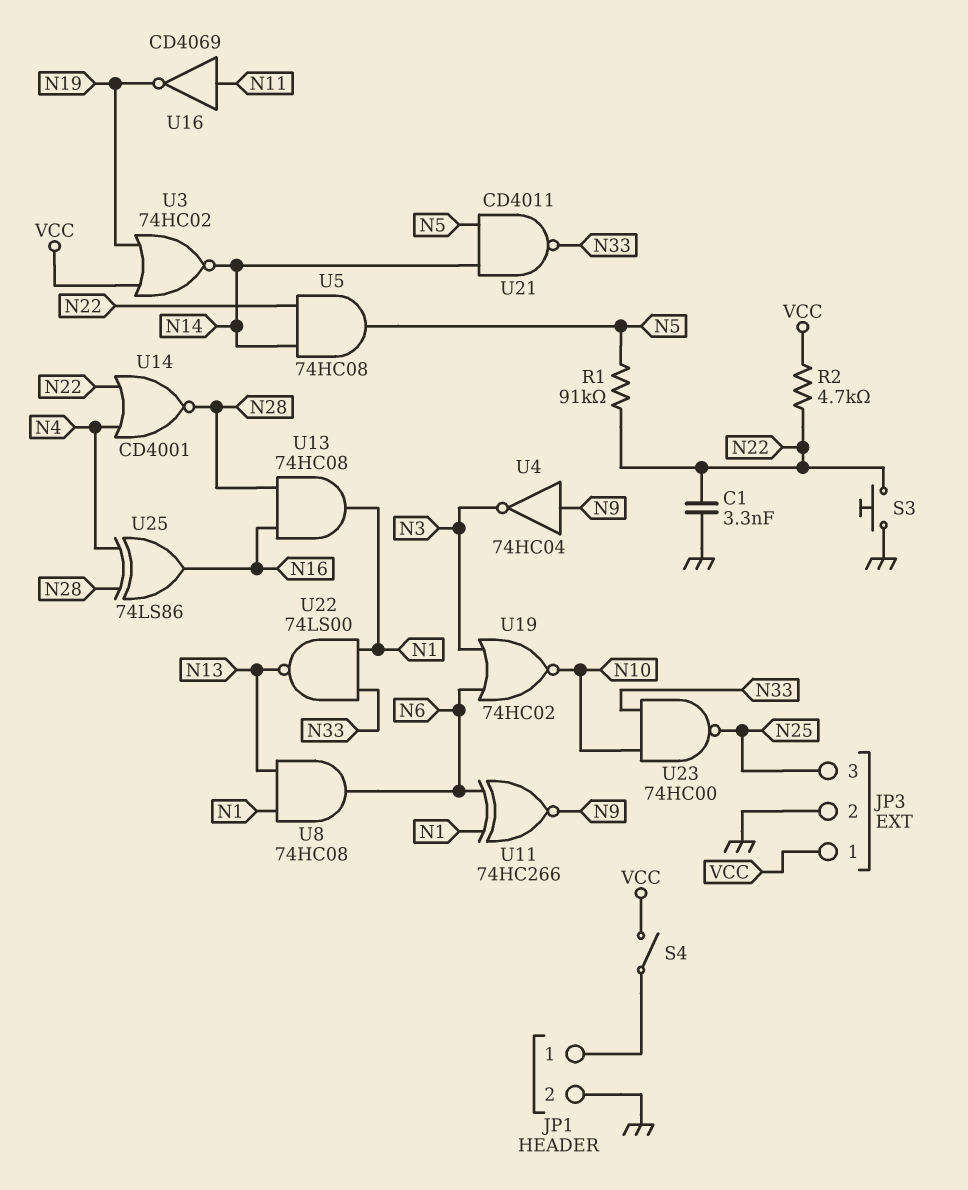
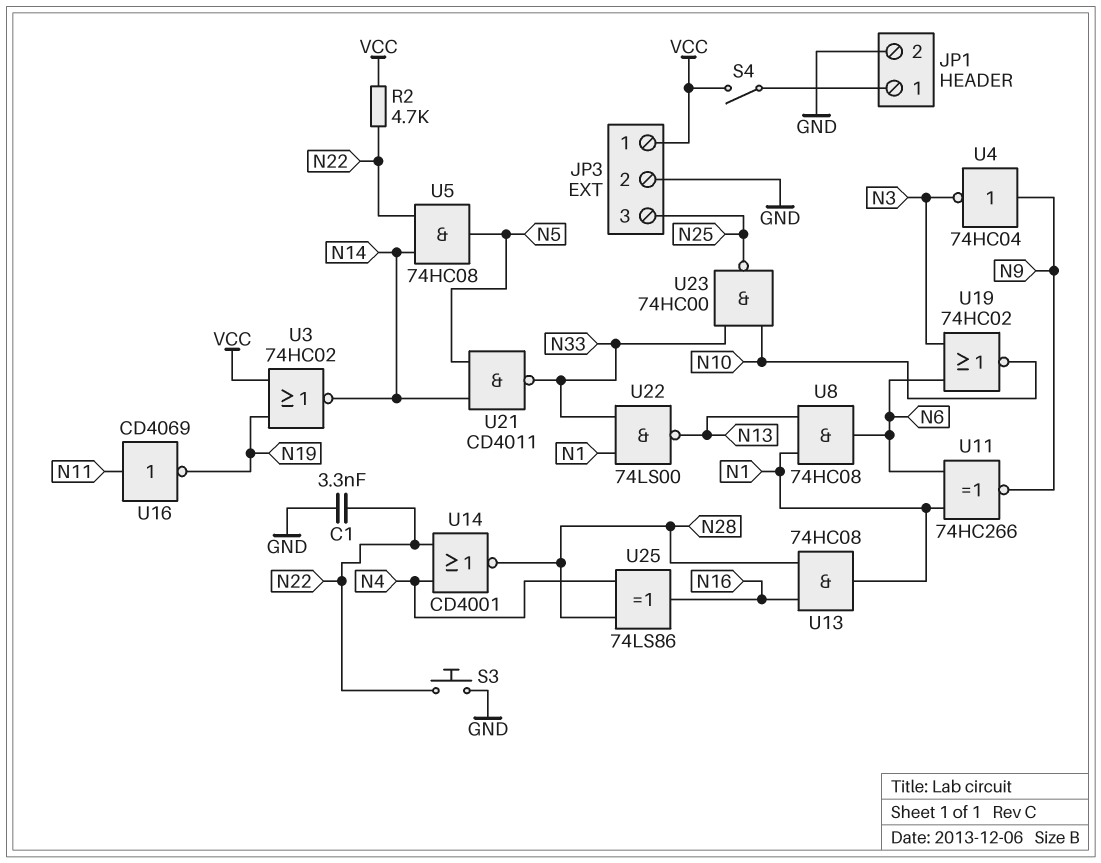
R1: 91k (N5, N22) -> none

